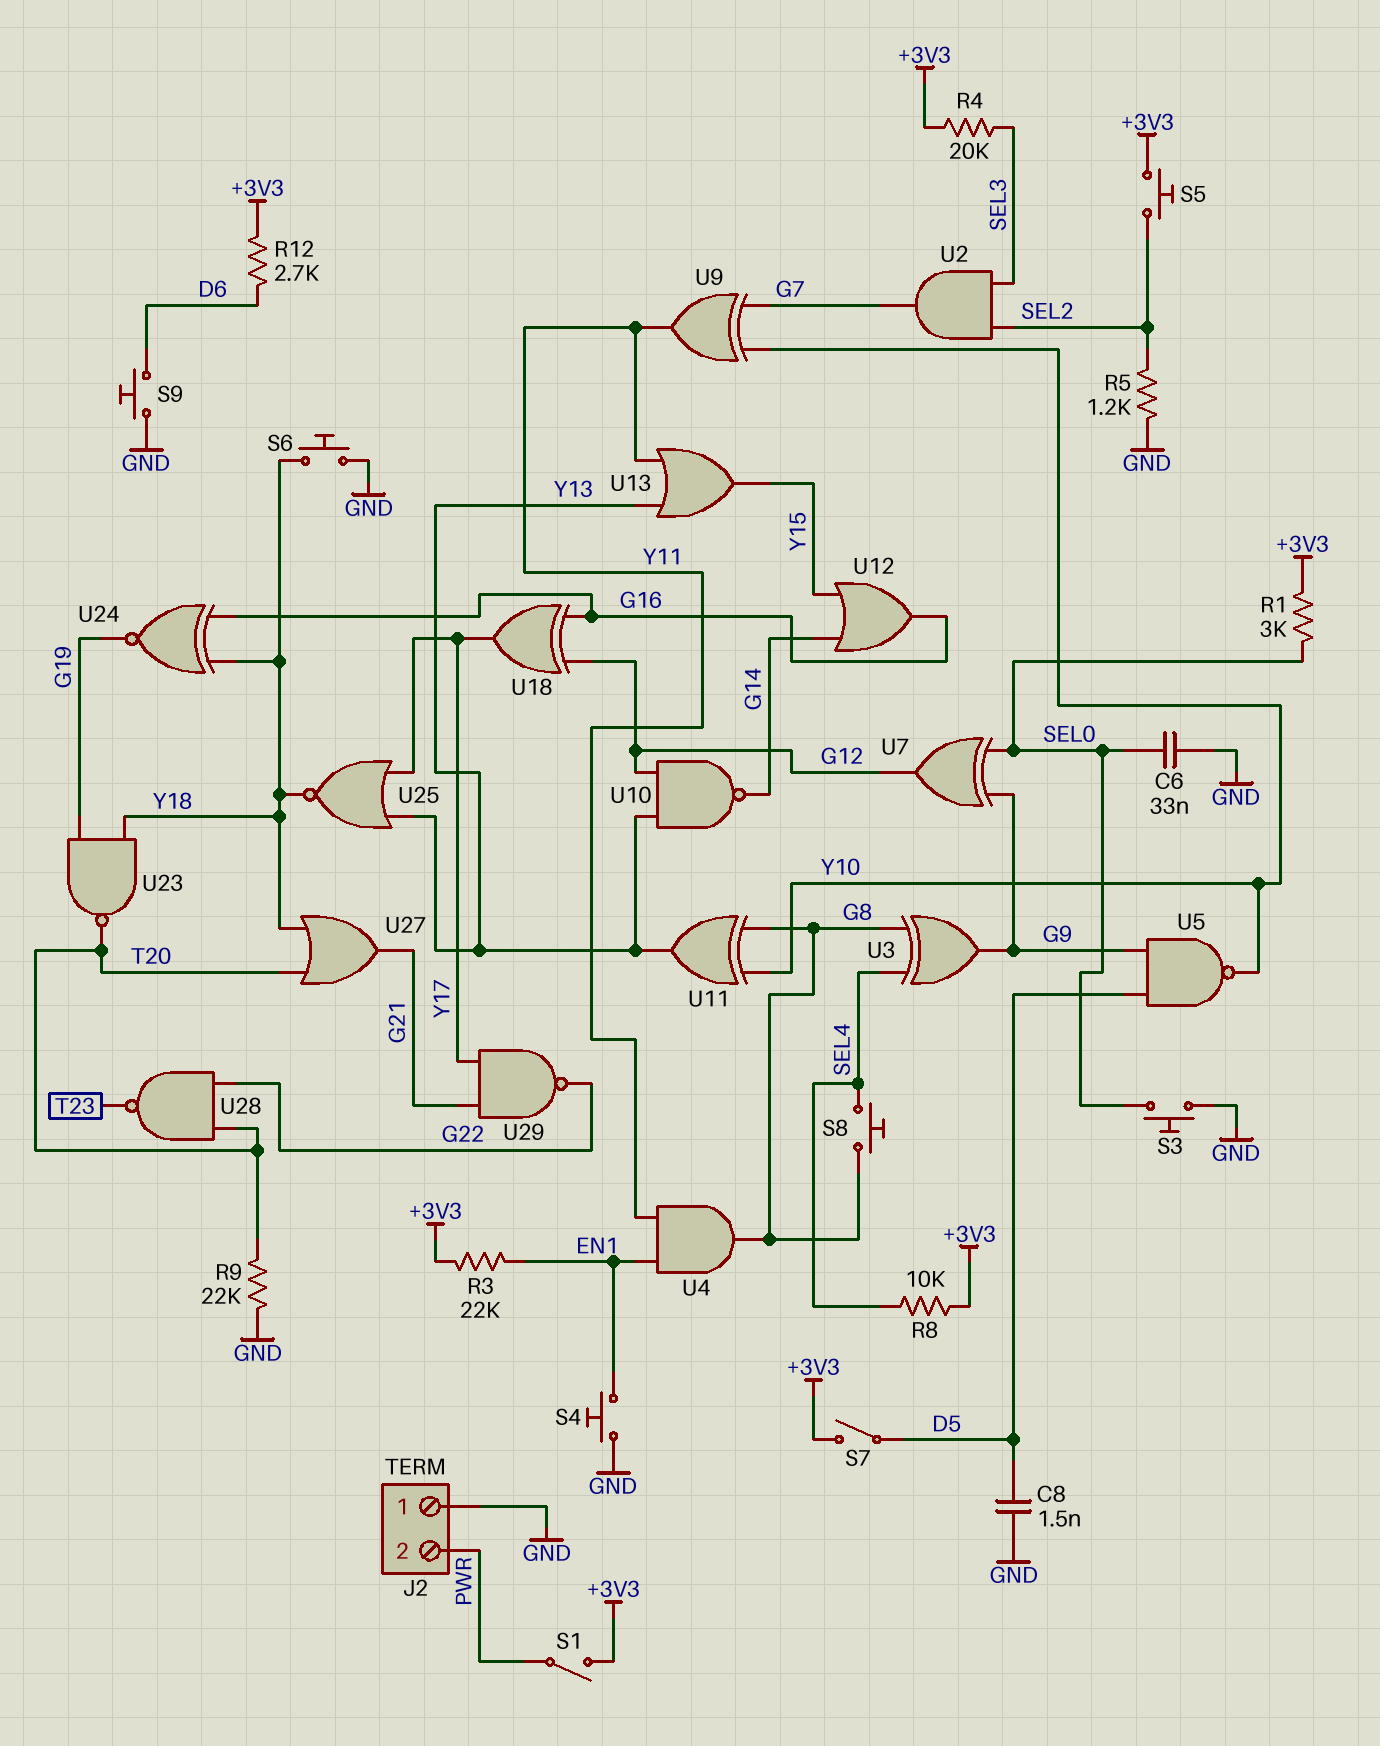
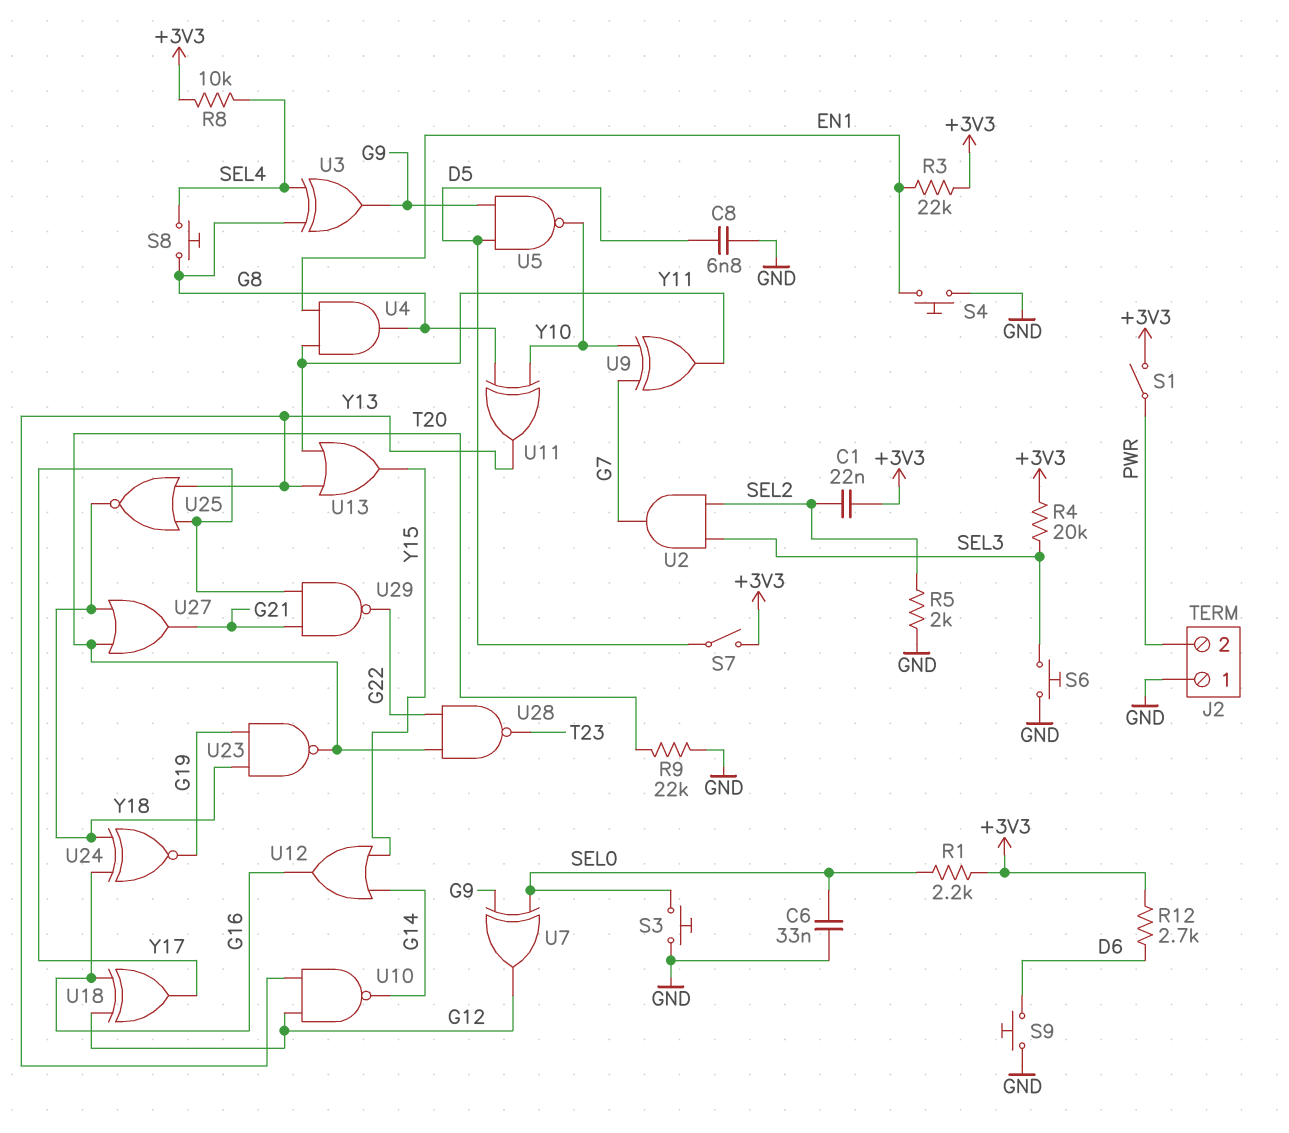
C1: none -> 22nF (+3V3, SEL2)
C8: 1.5nF (D5, GND) -> 6.8nF (D5, GND)
R1: 3k (+3V3, SEL0) -> 2.2k (+3V3, SEL0)
R5: 1.2k (GND, SEL2) -> 2k (GND, SEL2)
S5: button (+3V3, SEL2) -> none
S6: button (GND, Y18) -> button (GND, SEL3)

